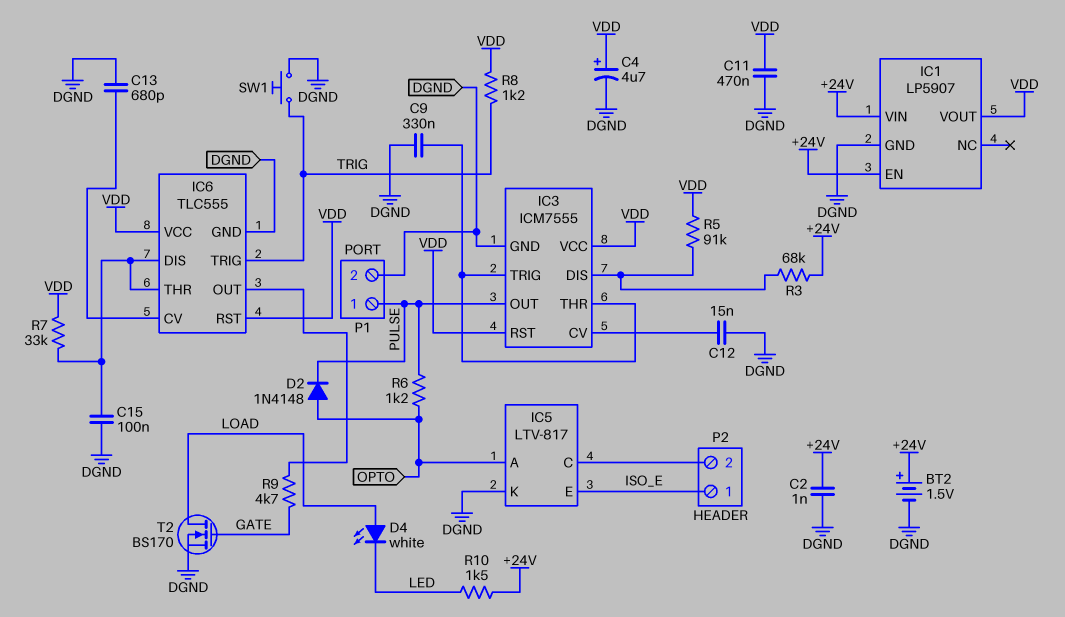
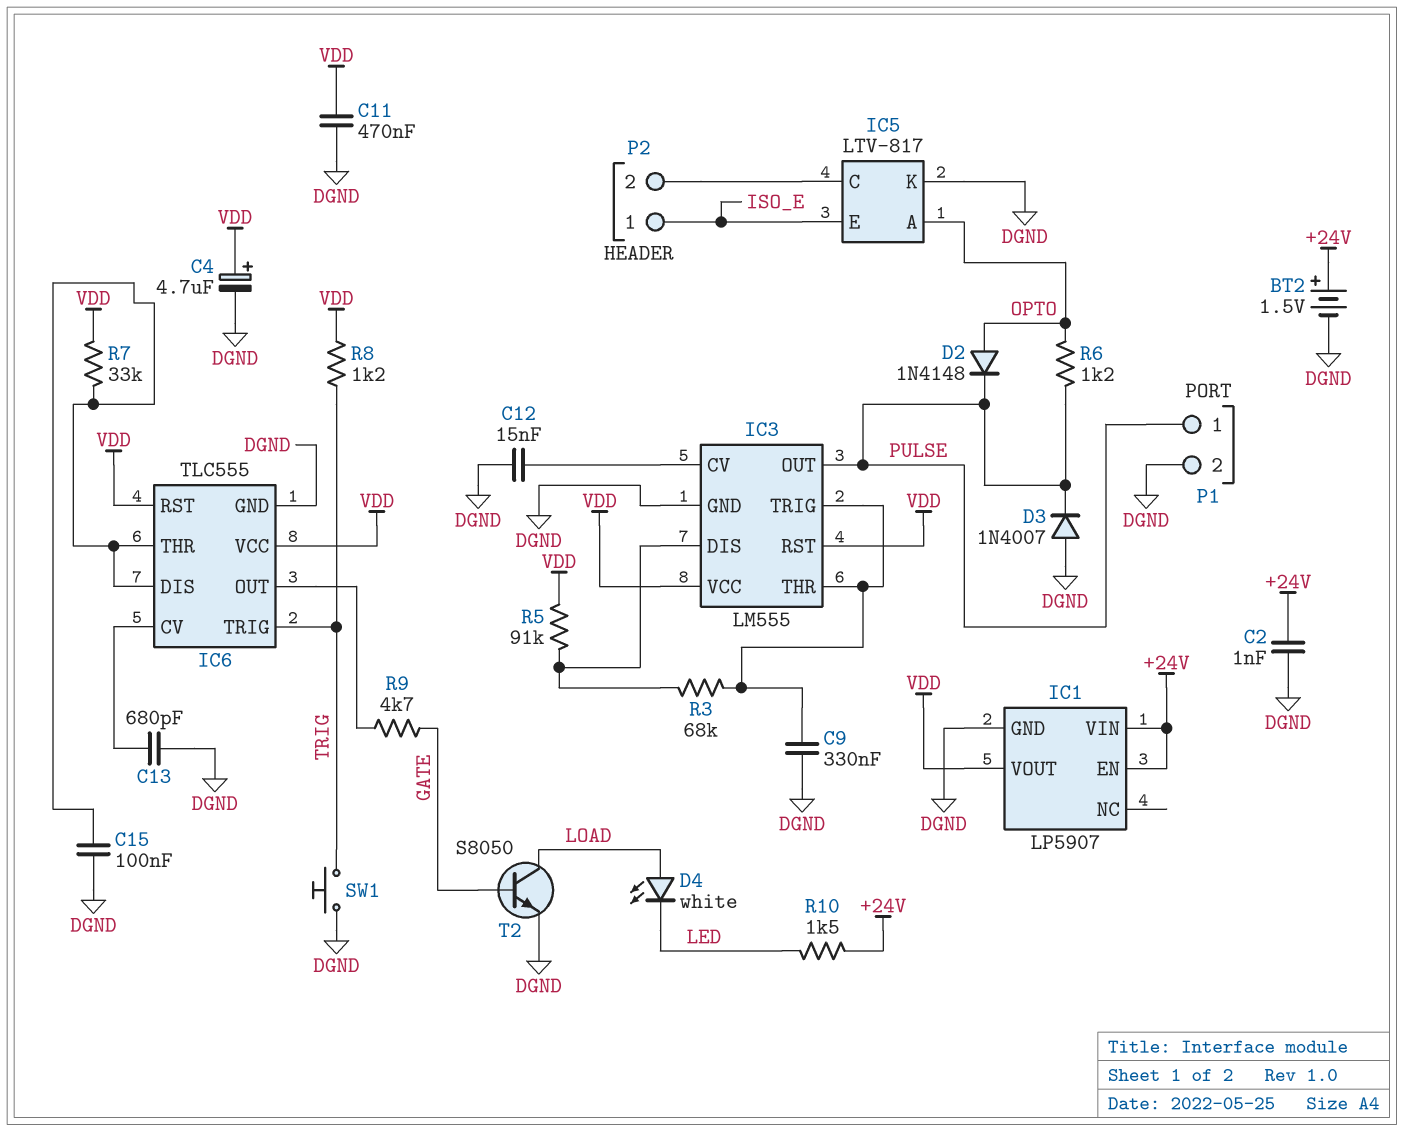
D3: none -> diode 1N4007 (A DGND, K PULSE)
IC3: ICM7555 -> LM555
R3: 68k (+24V, IC3/DIS) -> 68k (IC3/DIS, IC3/THR)
T2: NMOS BS170 (G GATE, D LOAD, S DGND) -> NPN S8050 (B GATE, C LOAD, E DGND)

